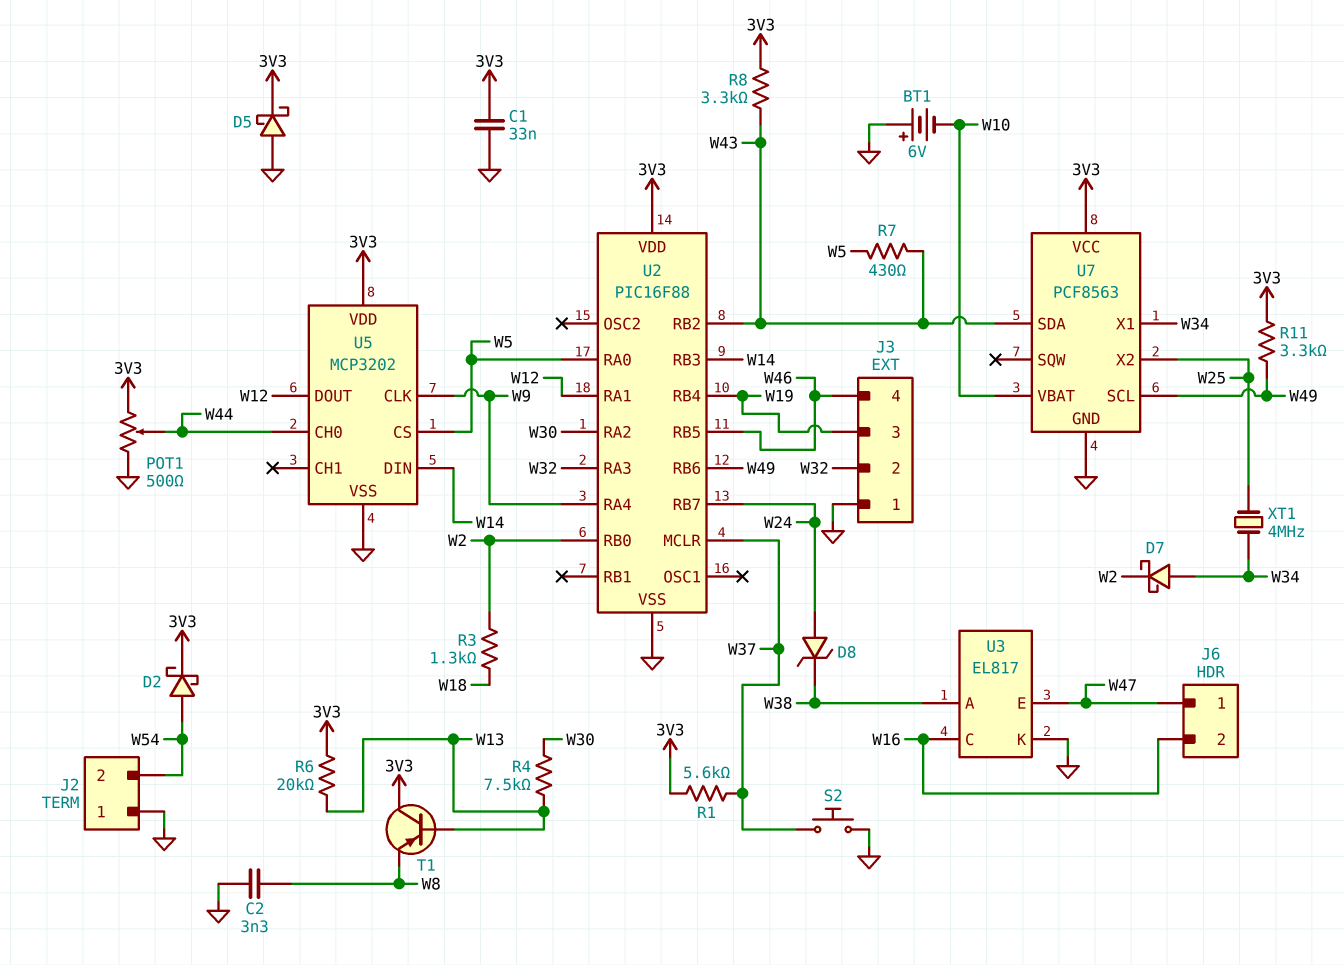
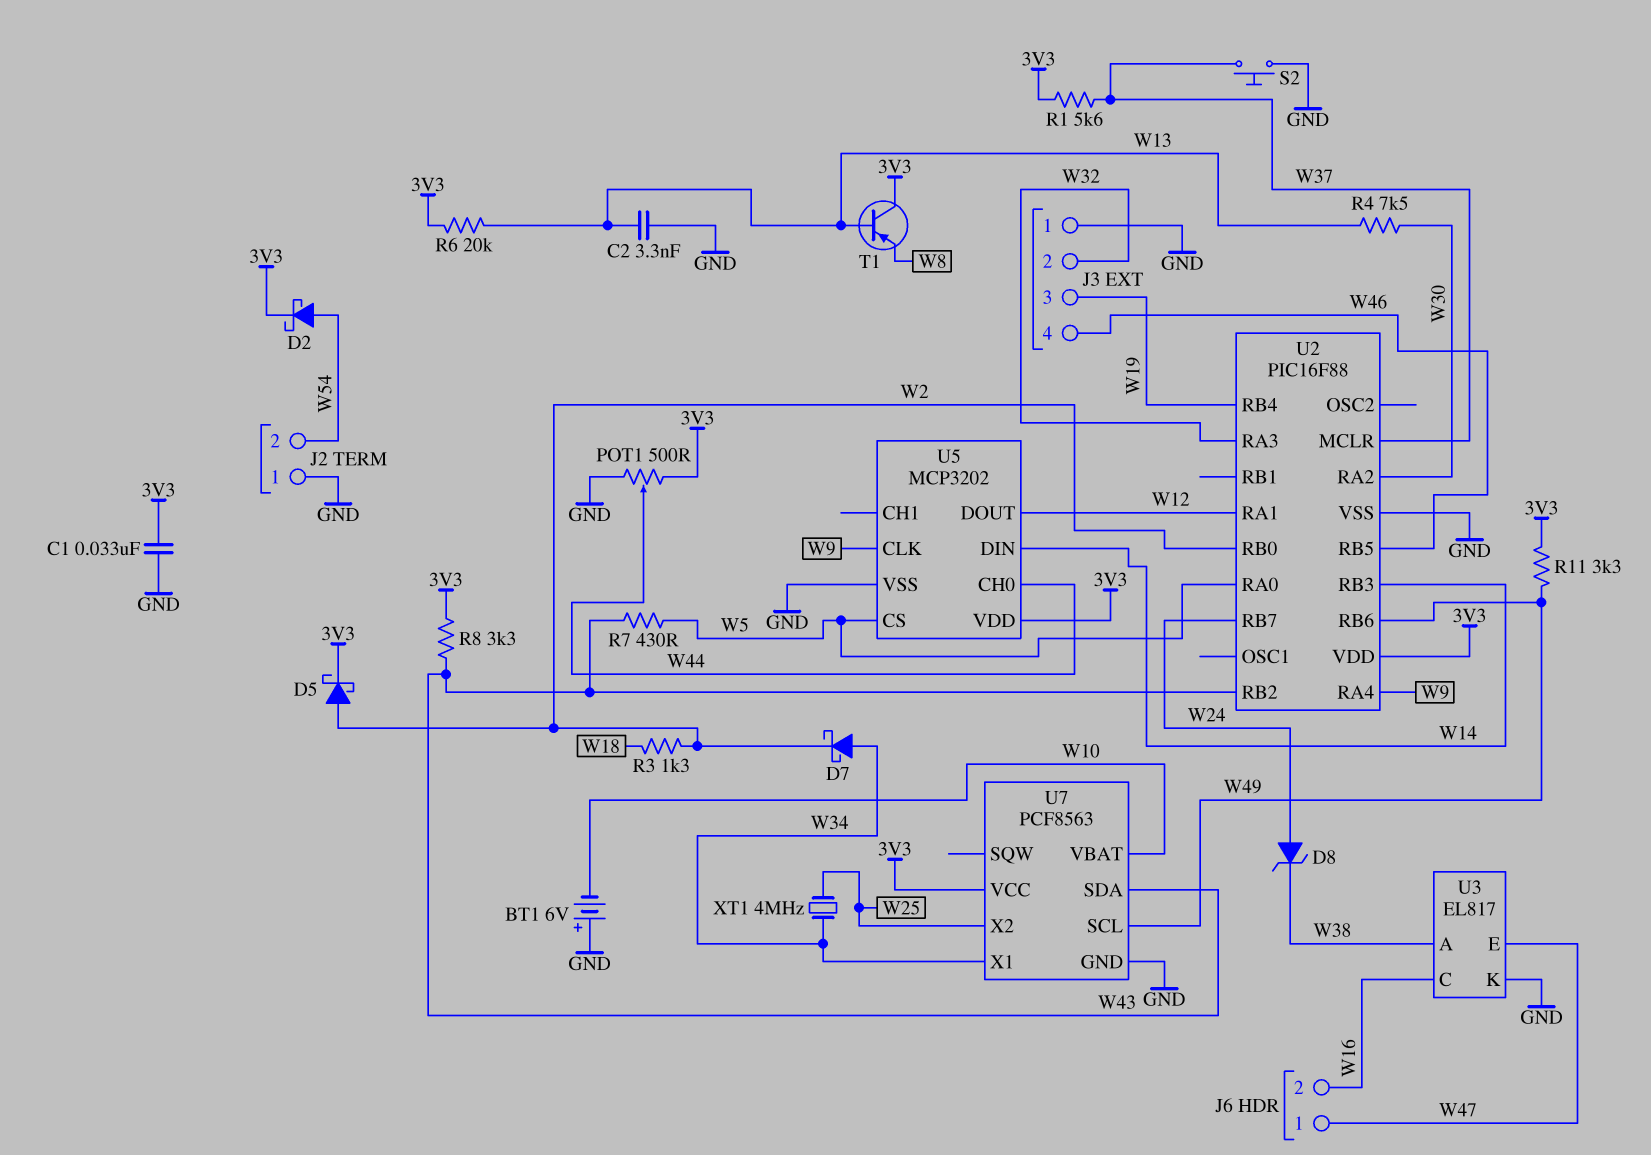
C2: 3.3nF (GND, W8) -> 3.3nF (GND, W13)
D5: schottky (A GND, K 3V3) -> schottky (A W2, K 3V3)

